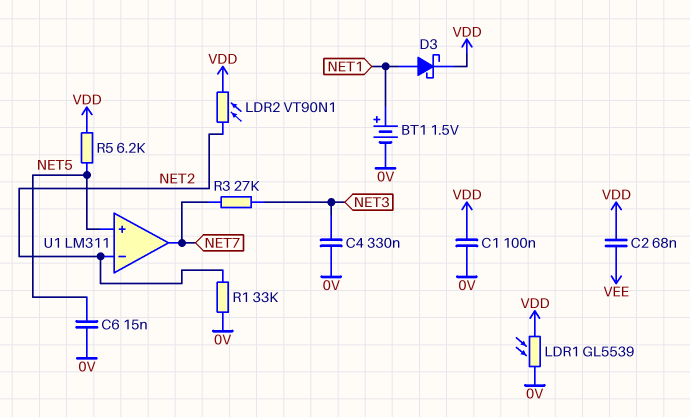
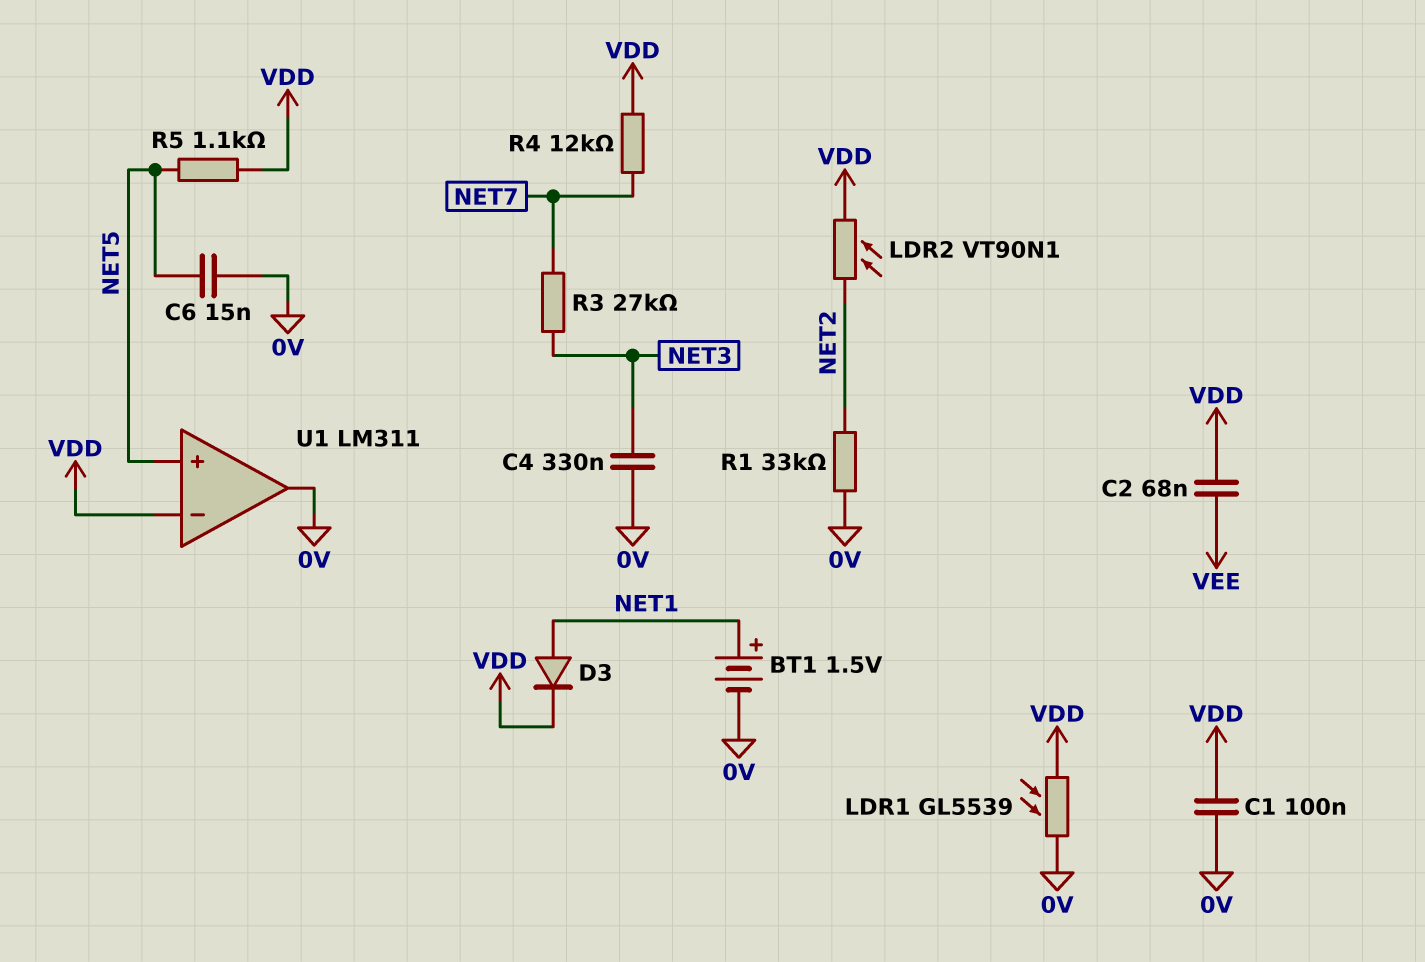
D3: schottky (A NET1, K VDD) -> diode (A NET1, K VDD)
R4: none -> 12k (NET7, VDD)
R5: 6.2k (NET5, VDD) -> 1.1k (NET5, VDD)
U1 pin in-: NET2 -> VDD
U1 pin out: NET7 -> 0V

